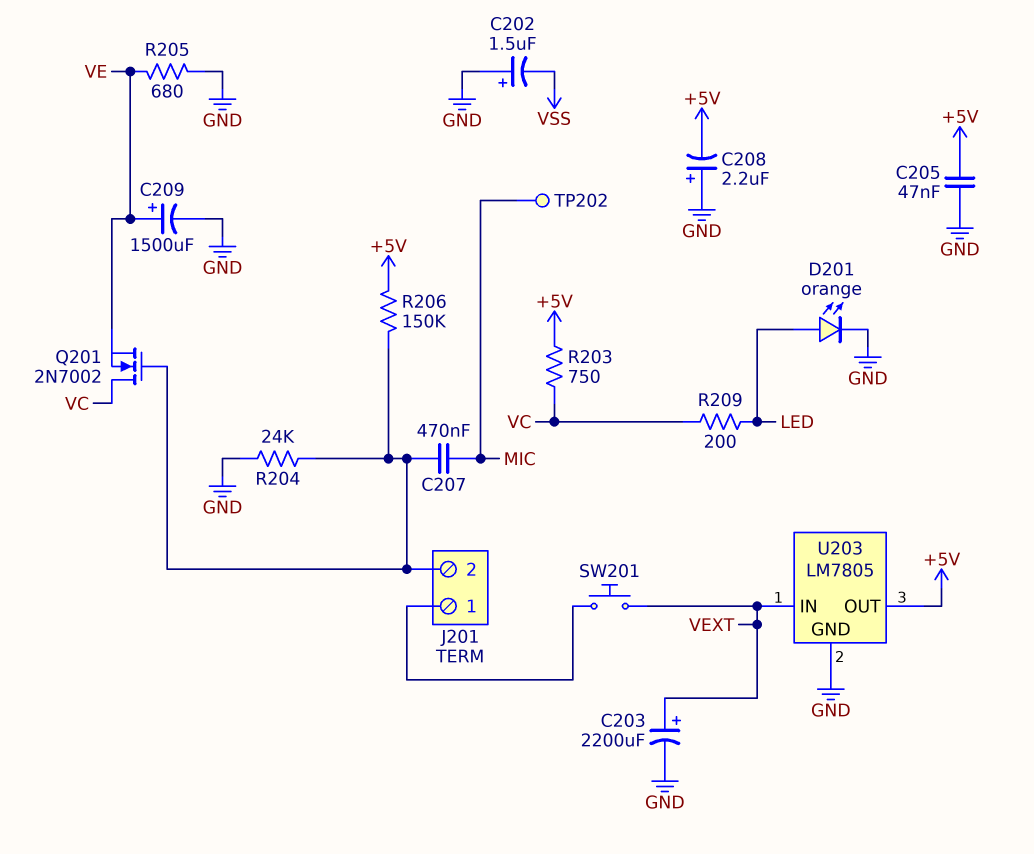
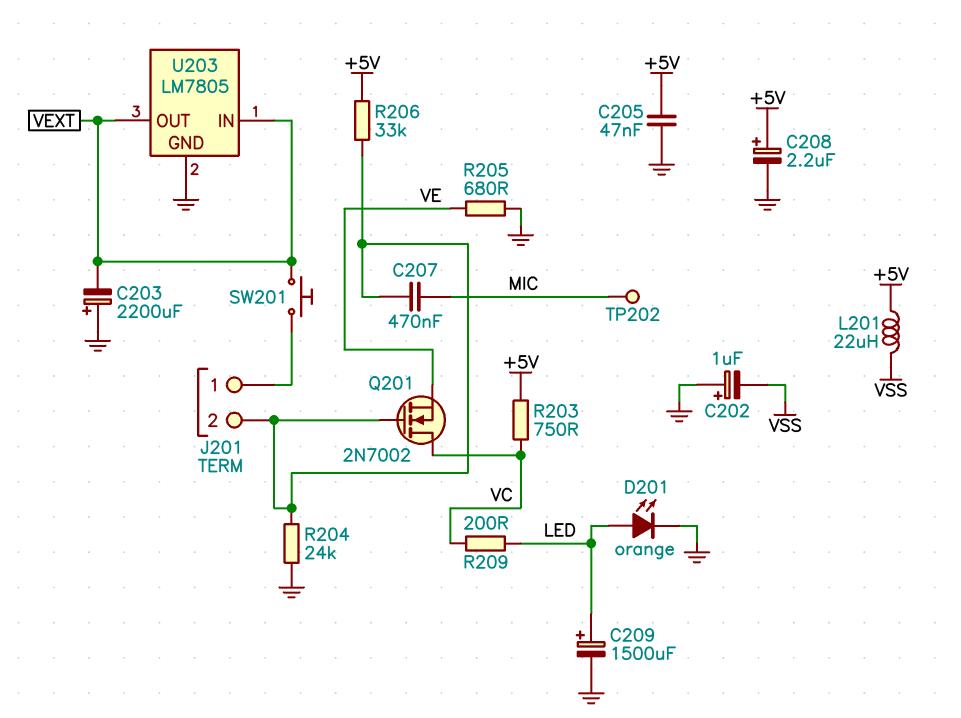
C202: 1.5uF (plus GND, minus VSS) -> 1uF (plus GND, minus VSS)
C203: 2200uF (plus VEXT, minus GND) -> 2200uF (plus GND, minus VEXT)
C208: 2.2uF (plus GND, minus +5V) -> 2.2uF (plus +5V, minus GND)
C209: 1500uF (plus VE, minus GND) -> 1500uF (plus LED, minus GND)
L201: none -> 22uH (+5V, VSS)
R206: 150k (+5V, J201/2) -> 33k (+5V, J201/2)
U203 pin OUT: +5V -> VEXT

